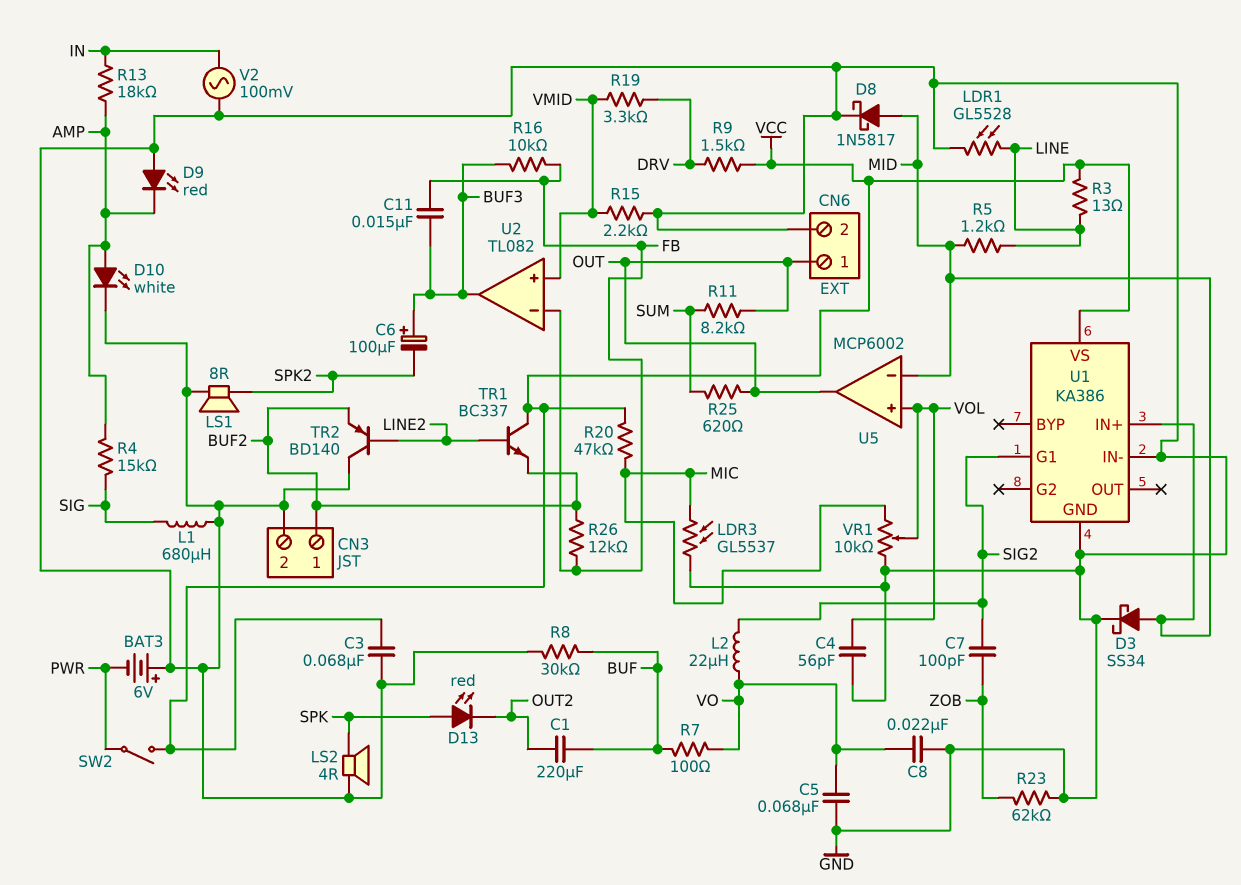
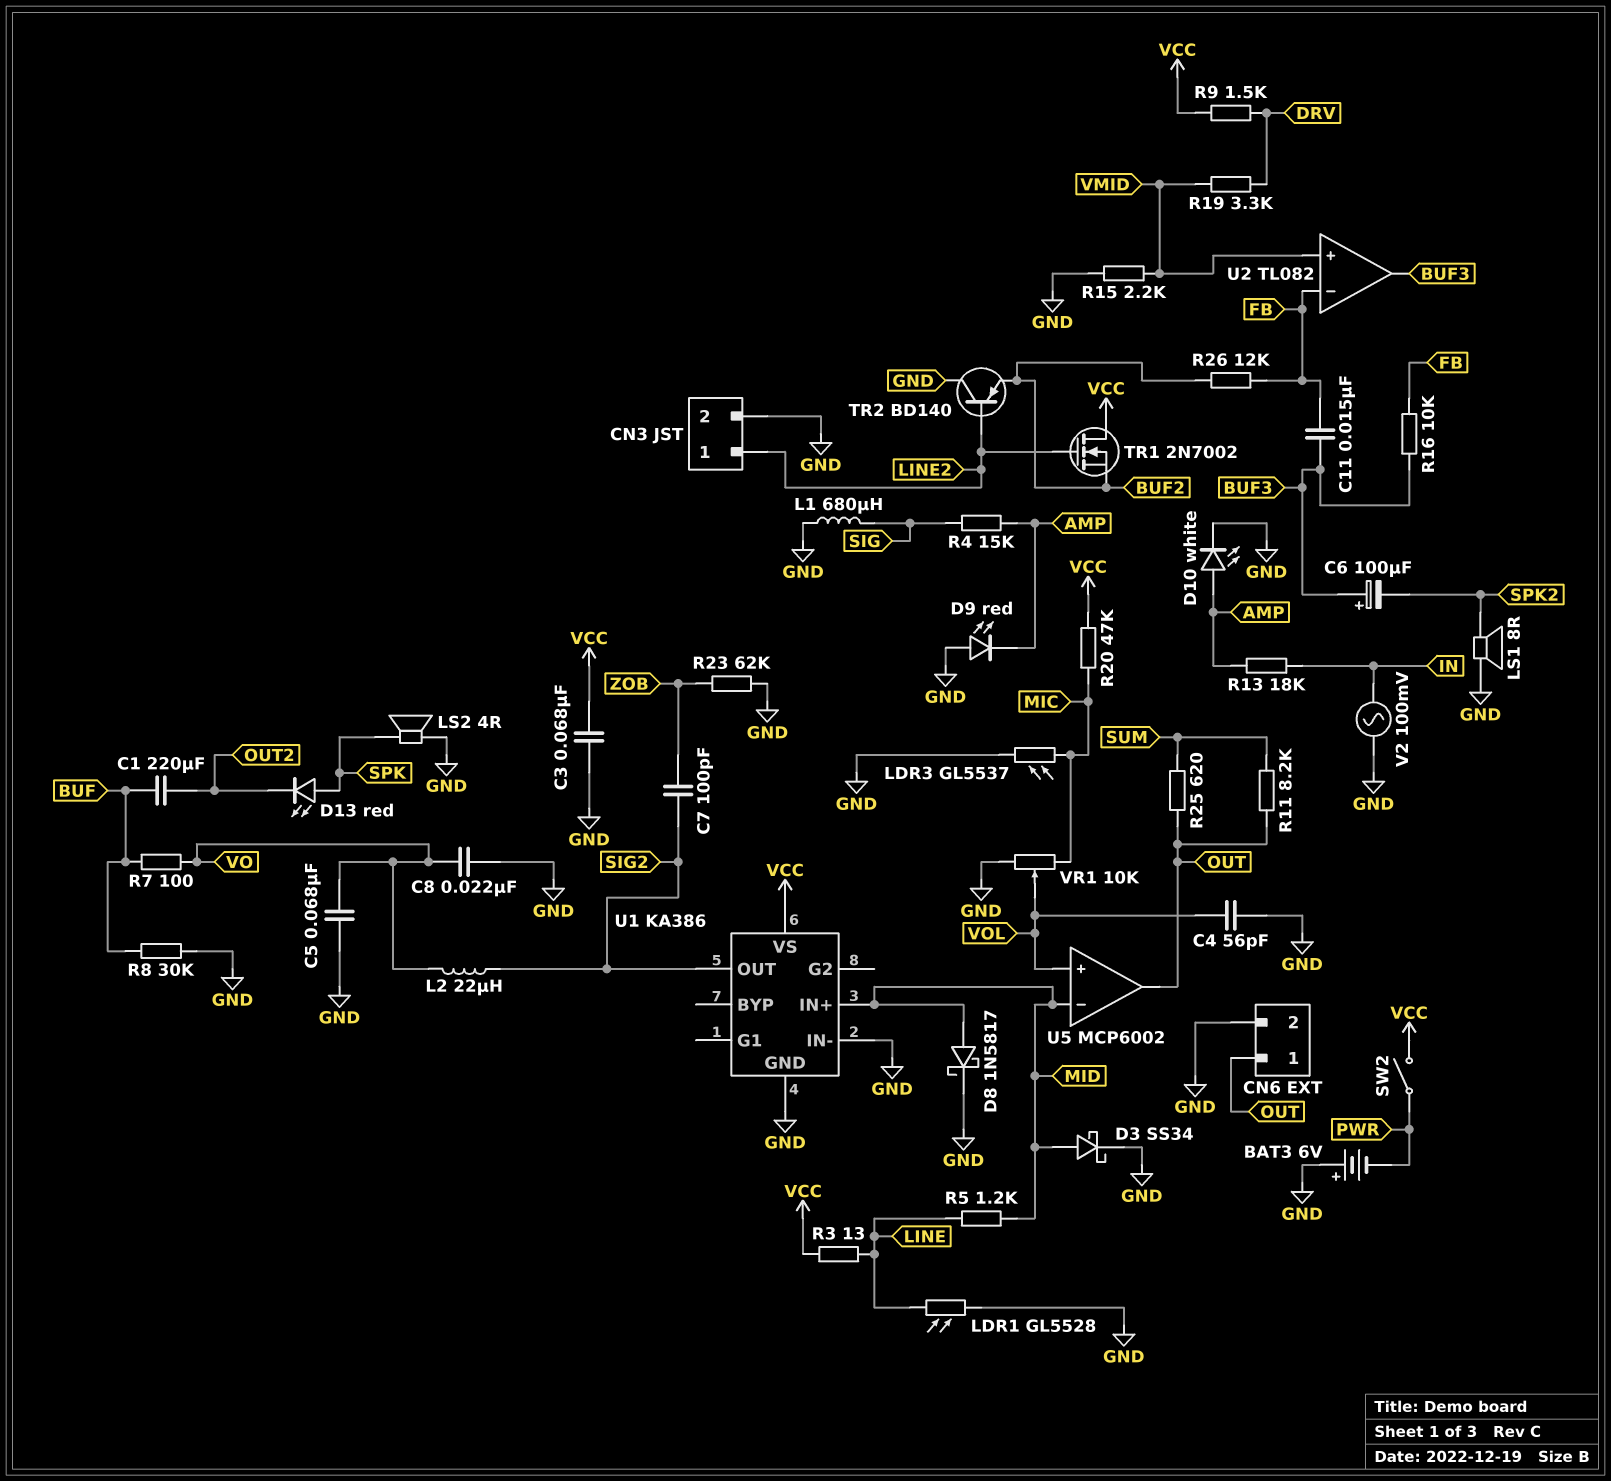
CN3 pin 1: BUF2 -> LINE2
TR1: NPN BC337 (B LINE2, C VCC, E BUF2) -> NMOS 2N7002 (G LINE2, D VCC, S BUF2)
U1 pin G1: SIG2 -> none
U1 pin OUT: none -> SIG2

